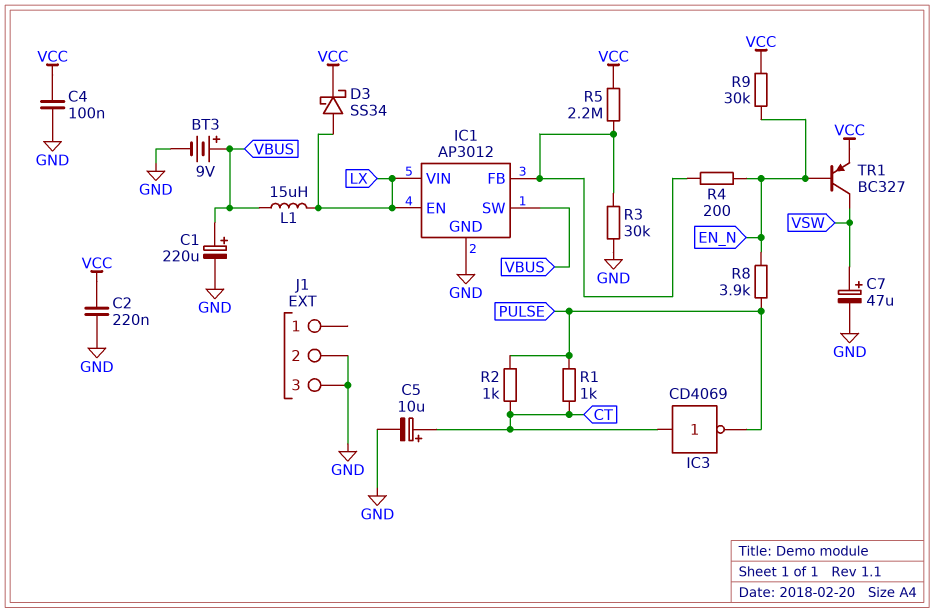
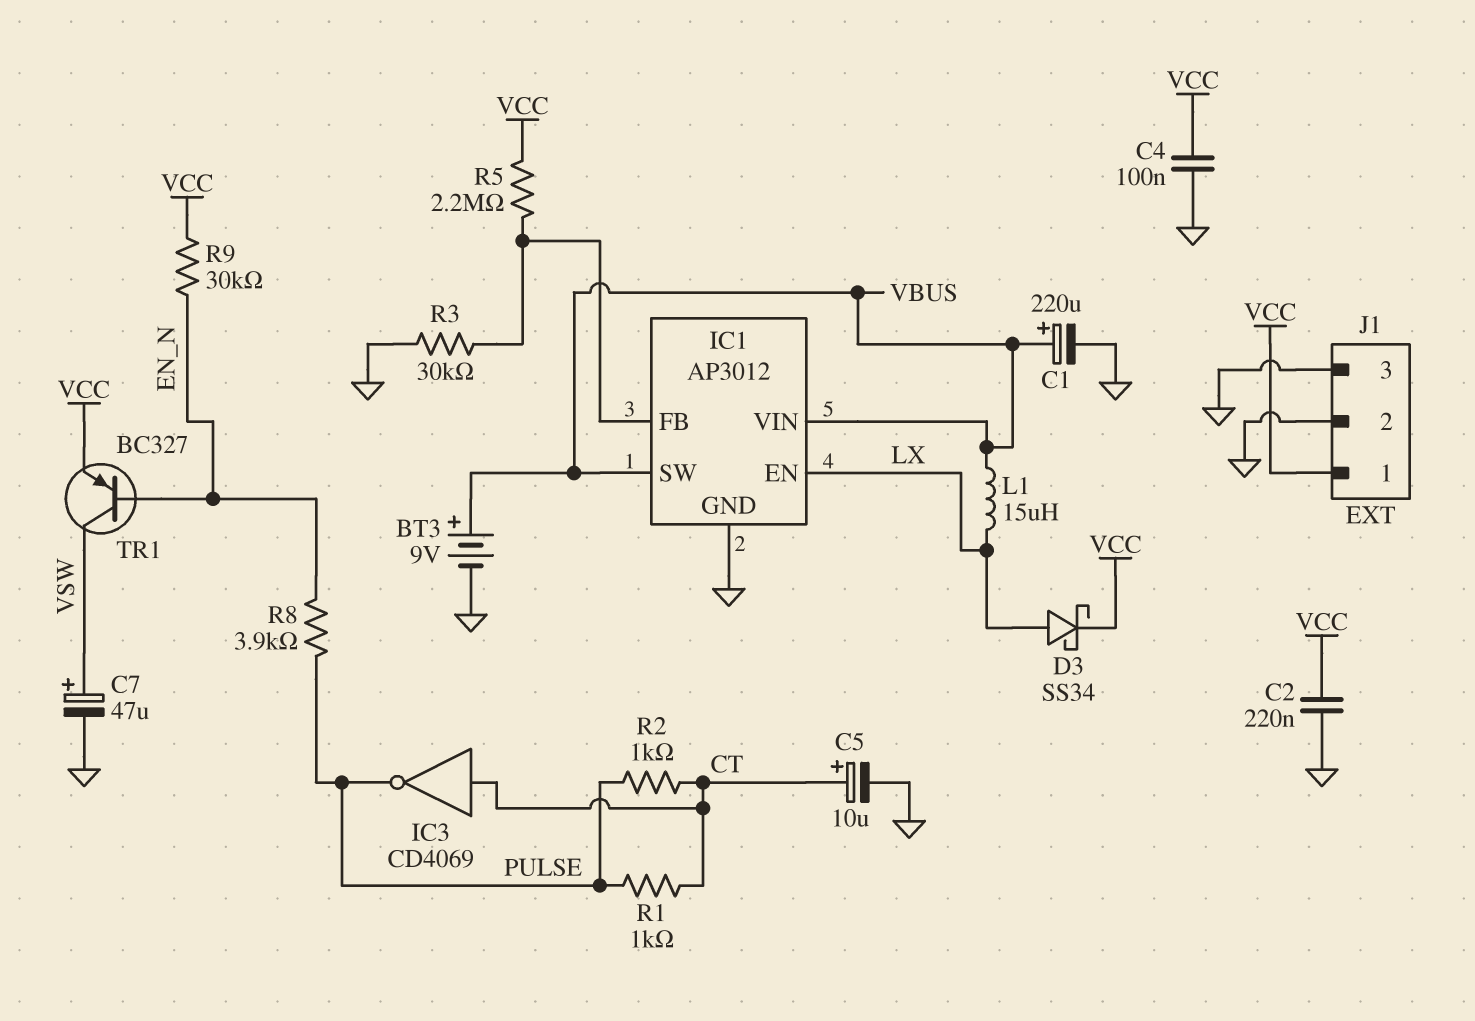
IC1 pin VIN: LX -> VBUS
J1 pin 1: none -> VCC
R4: 200 (EN_N, IC1/FB) -> none

